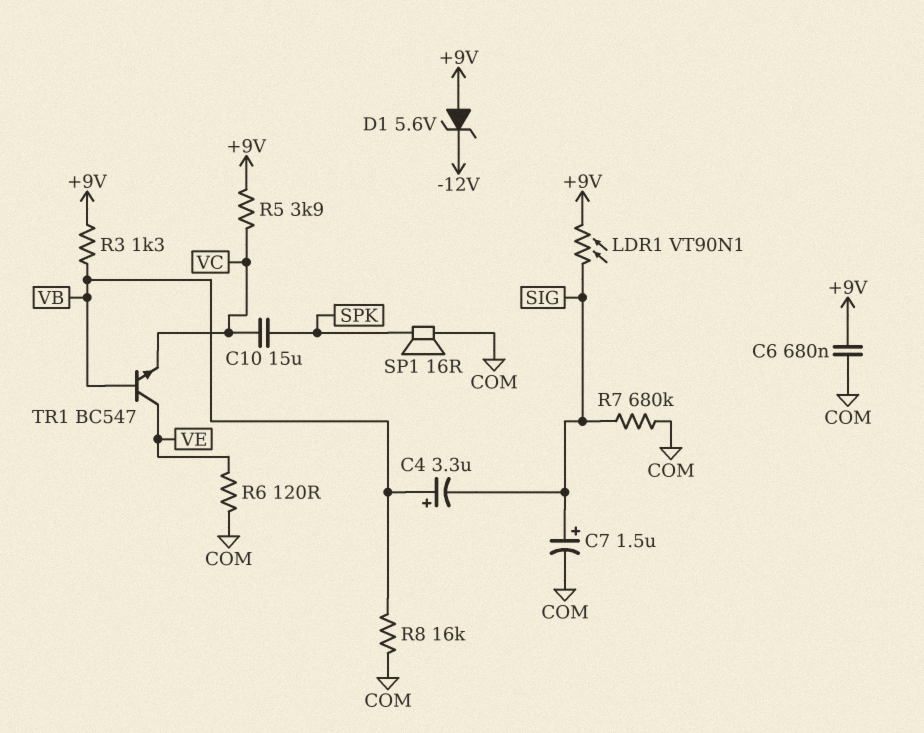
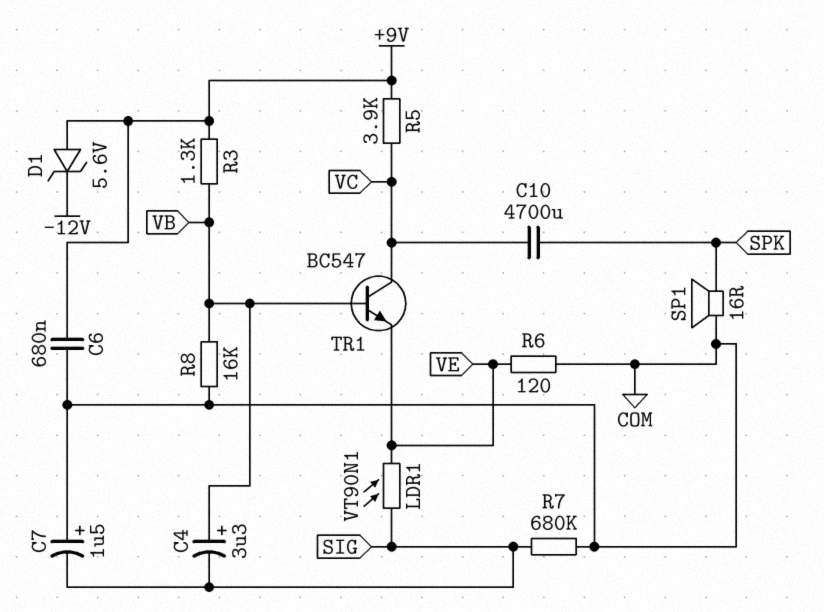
C7: 1.5uF (plus SIG, minus COM) -> 1.5uF (plus COM, minus SIG)
C10: 15uF (SPK, VC) -> 4700uF (SPK, VC)
LDR1: VT90N1 (+9V, SIG) -> VT90N1 (SIG, VE)
TR1: NPN BC547 (B VB, C VE, E VC) -> NPN BC547 (B VB, C VC, E VE)

